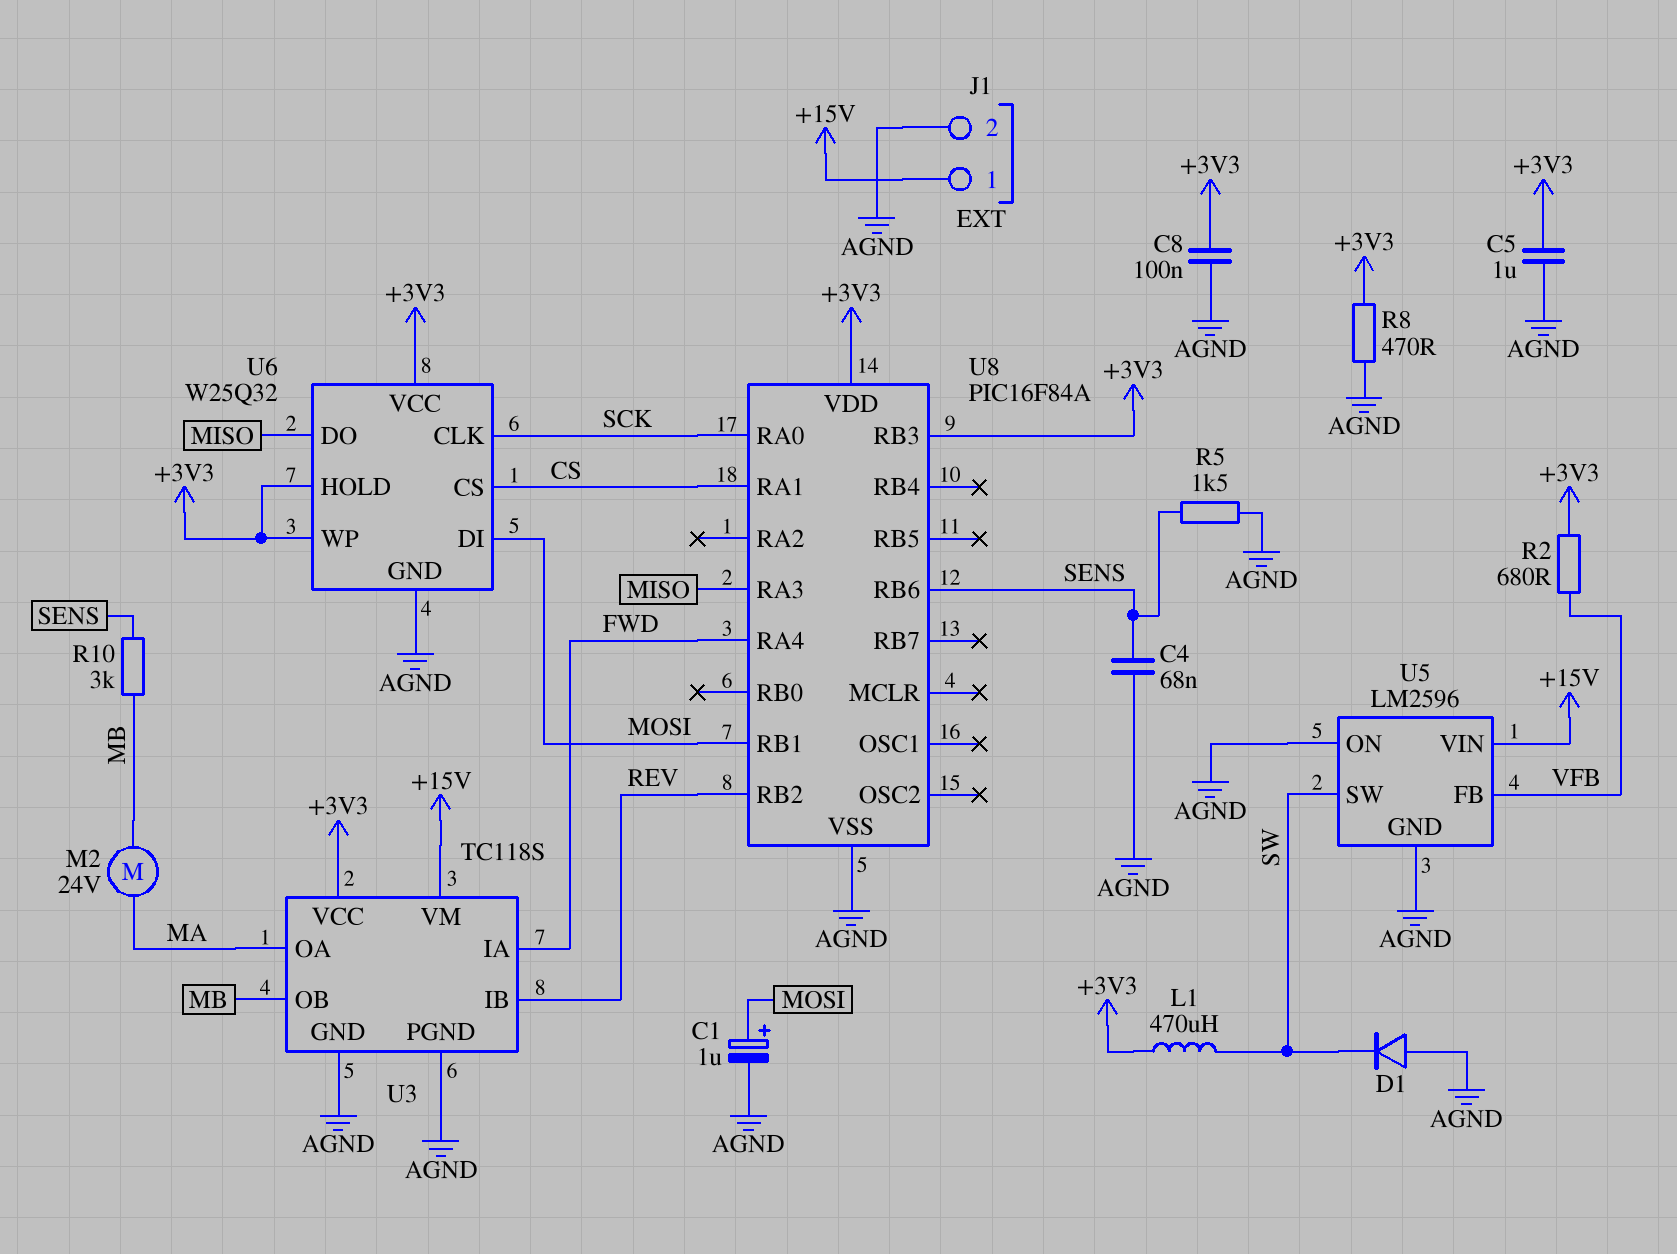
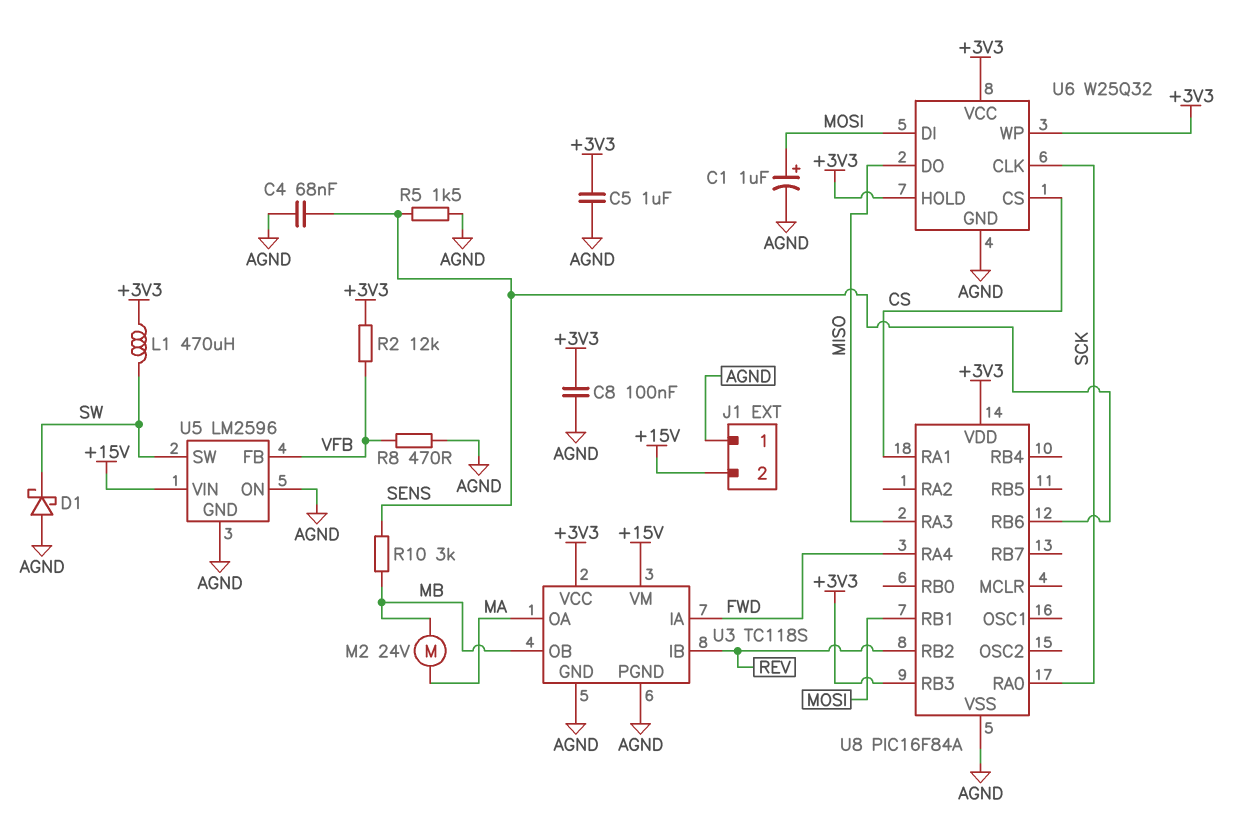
D1: diode (A AGND, K SW) -> schottky (A AGND, K SW)
J1 pin 1: +15V -> AGND
J1 pin 2: AGND -> +15V
R2: 680 (+3V3, VFB) -> 12k (+3V3, VFB)
R8: 470 (+3V3, AGND) -> 470 (AGND, VFB)

